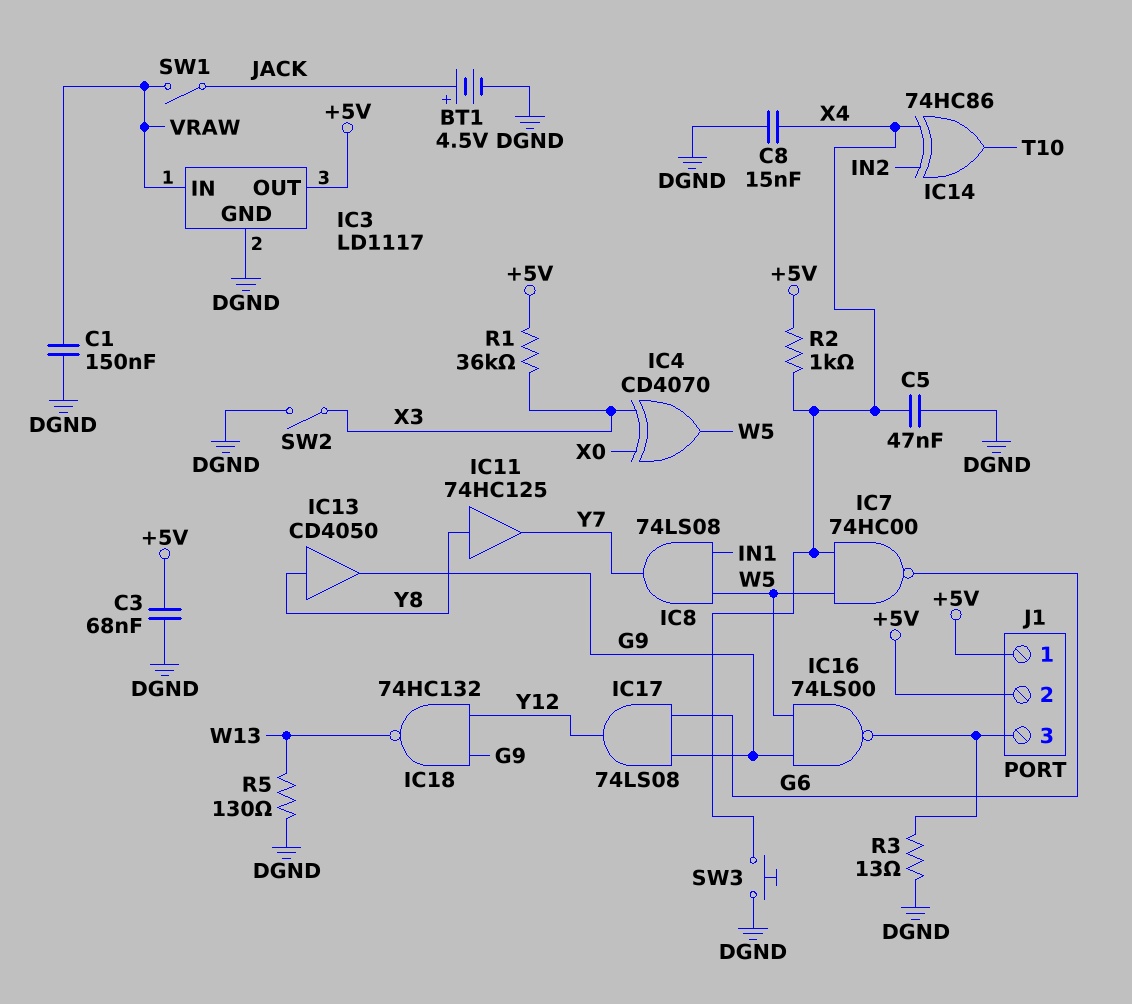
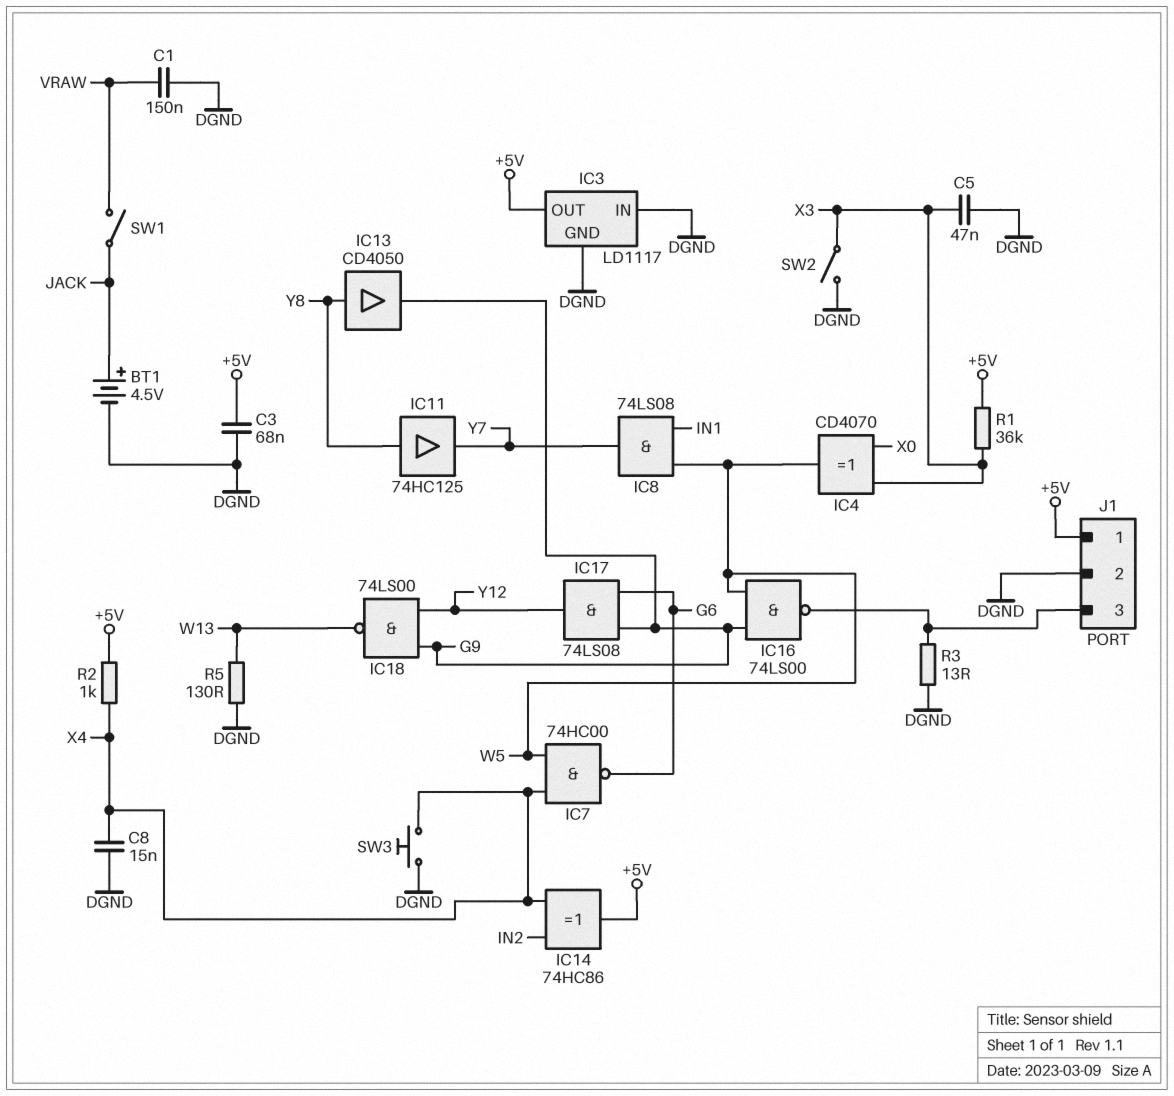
C5: 47nF (DGND, X4) -> 47nF (DGND, X3)
IC3 pin IN: VRAW -> DGND
IC14: XOR 74HC86 (in IN2, in X4, out T10) -> XOR 74HC86 (in IN2, in X4, out +5V)
IC18: NAND 74HC132 (in G9, in Y12, out W13) -> NAND 74LS00 (in G9, in Y12, out W13)
J1 pin 2: +5V -> DGND

